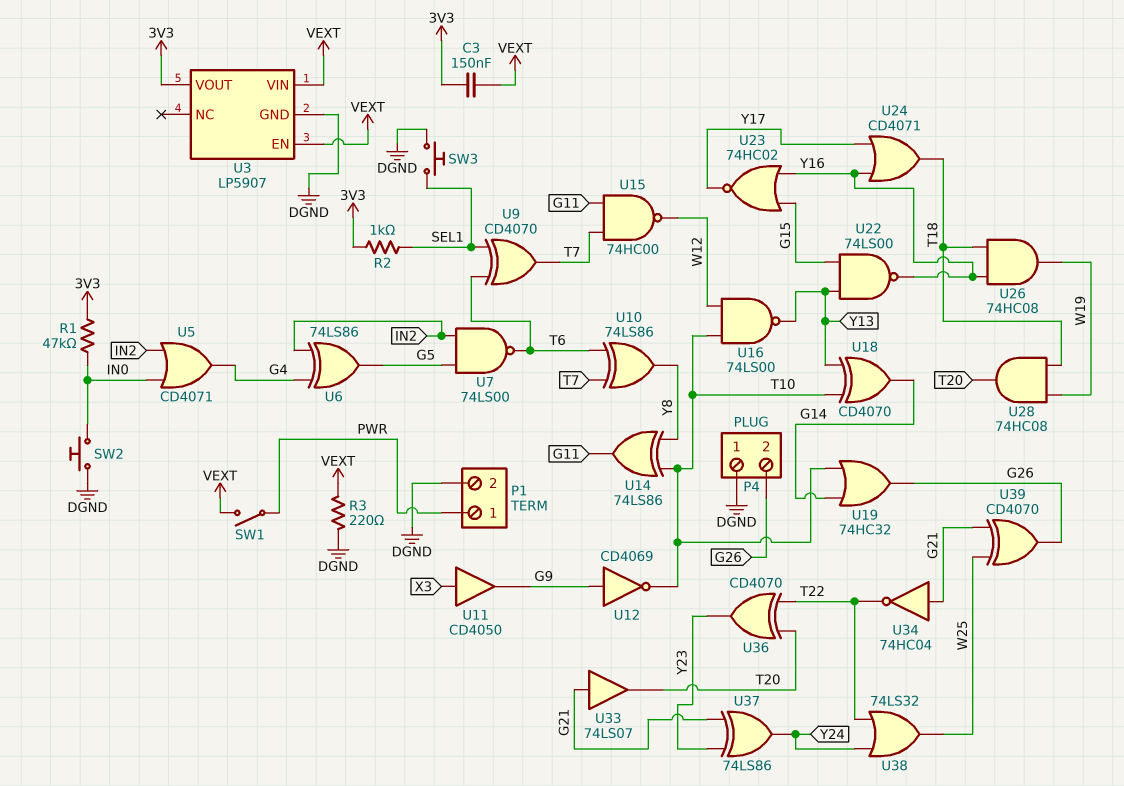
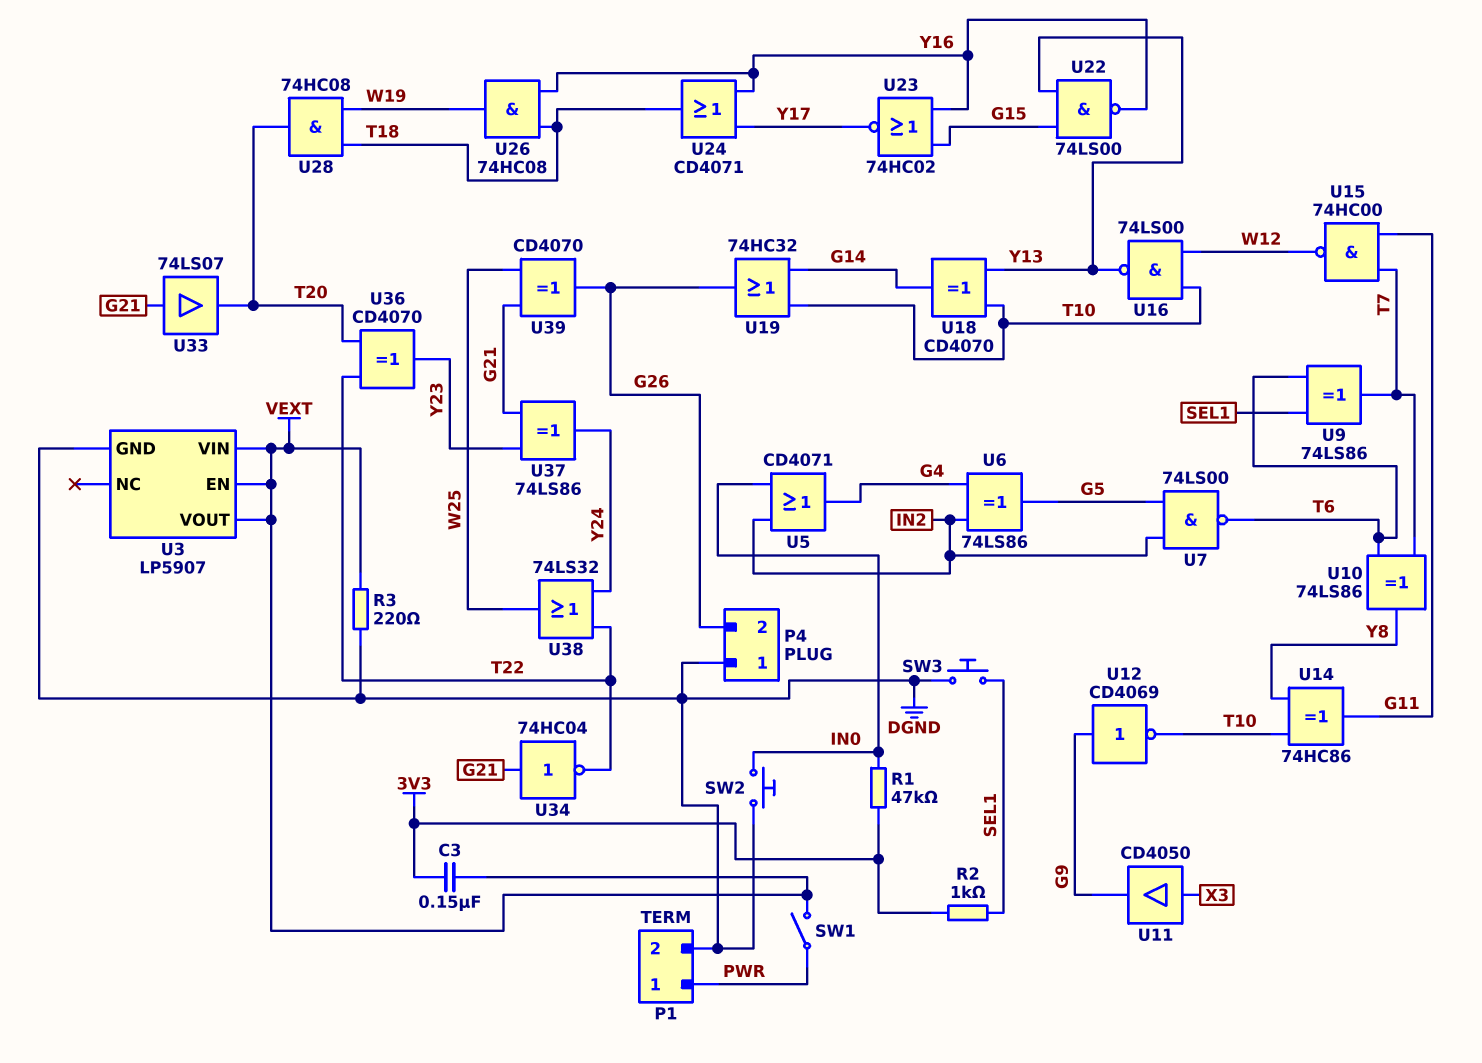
U3 pin VOUT: 3V3 -> VEXT
U9: XOR CD4070 (in SEL1, in T6, out T7) -> XOR 74LS86 (in SEL1, in T6, out T7)
U14: XOR 74LS86 (in T10, in Y8, out G11) -> XOR 74HC86 (in T10, in Y8, out G11)

